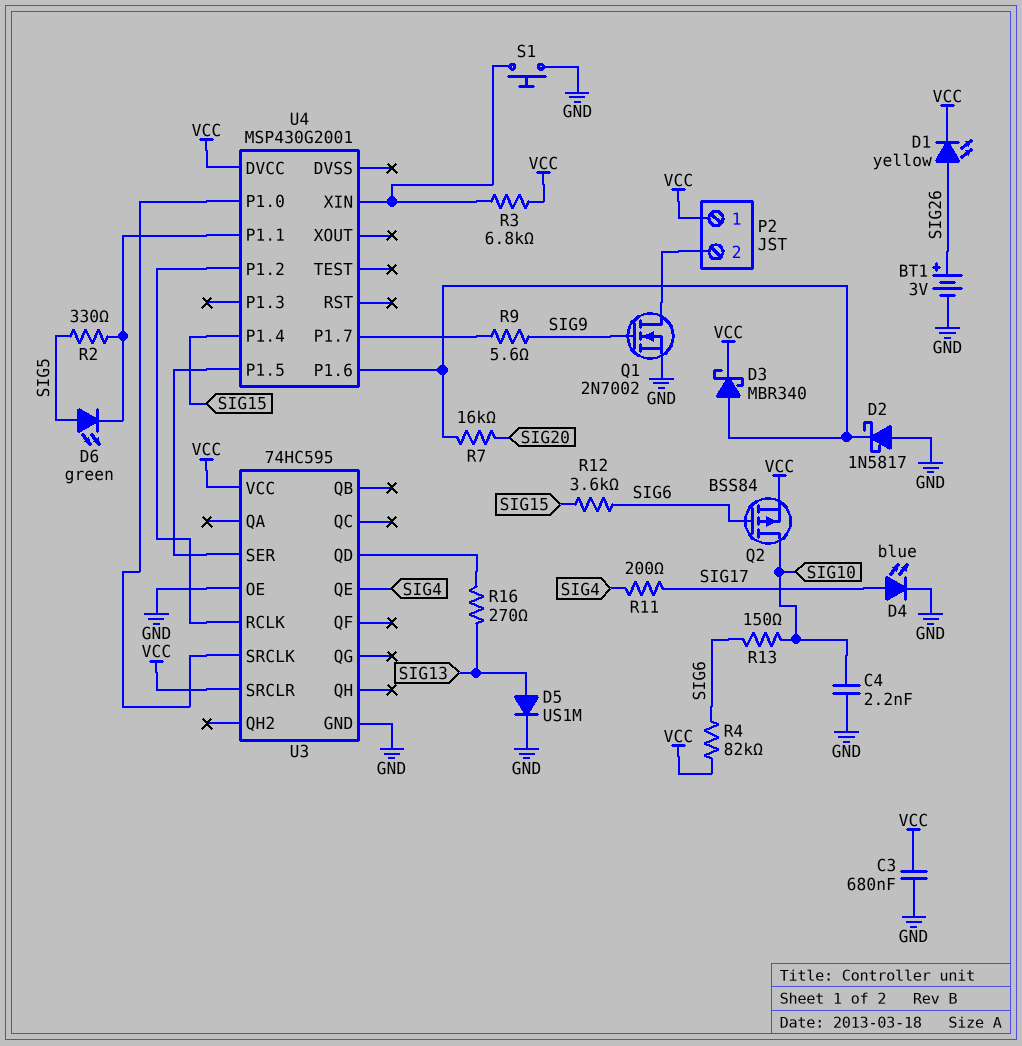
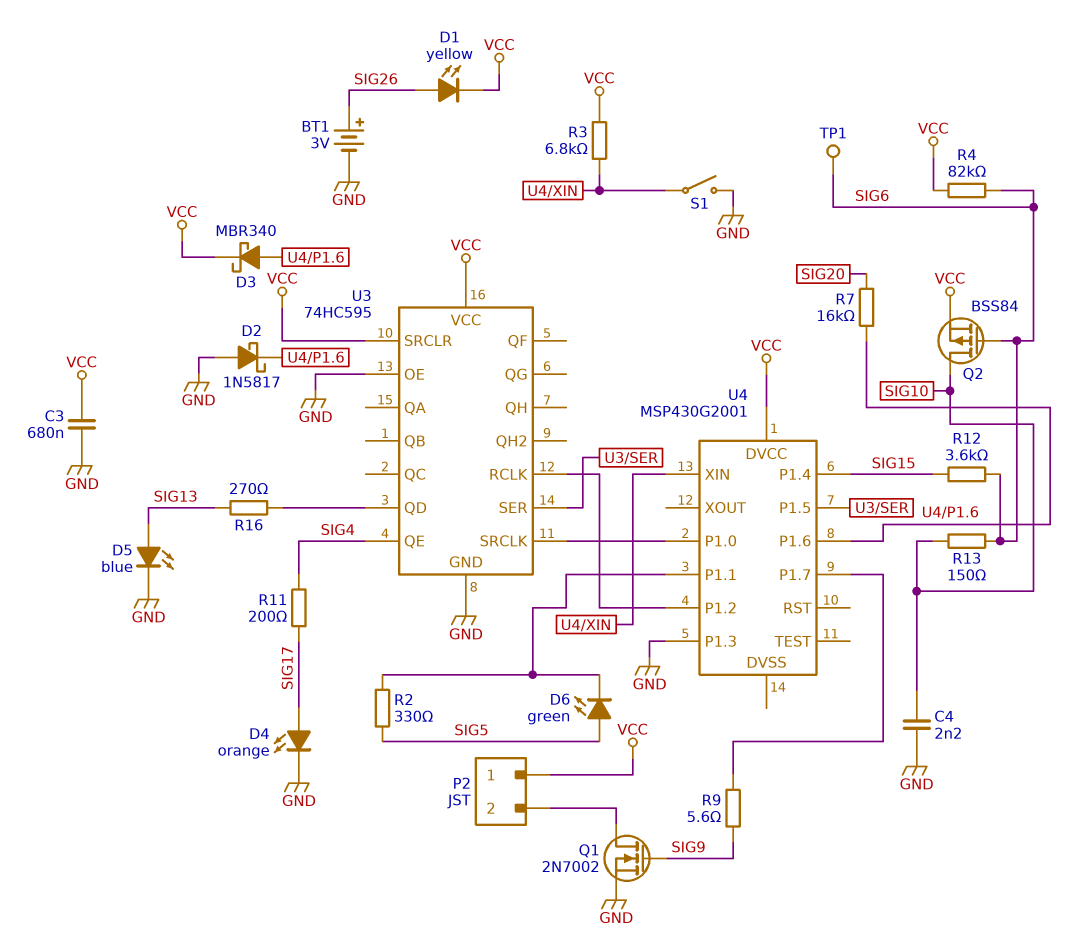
D4: LED blue (A SIG17, K GND) -> LED orange (A SIG17, K GND)
D5: diode US1M (A SIG13, K GND) -> LED blue (A SIG13, K GND)
S1: button (GND, U4/XIN) -> switch (GND, U4/XIN)
TP1: none -> test point (SIG6)
U4 pin P1.3: none -> GND

